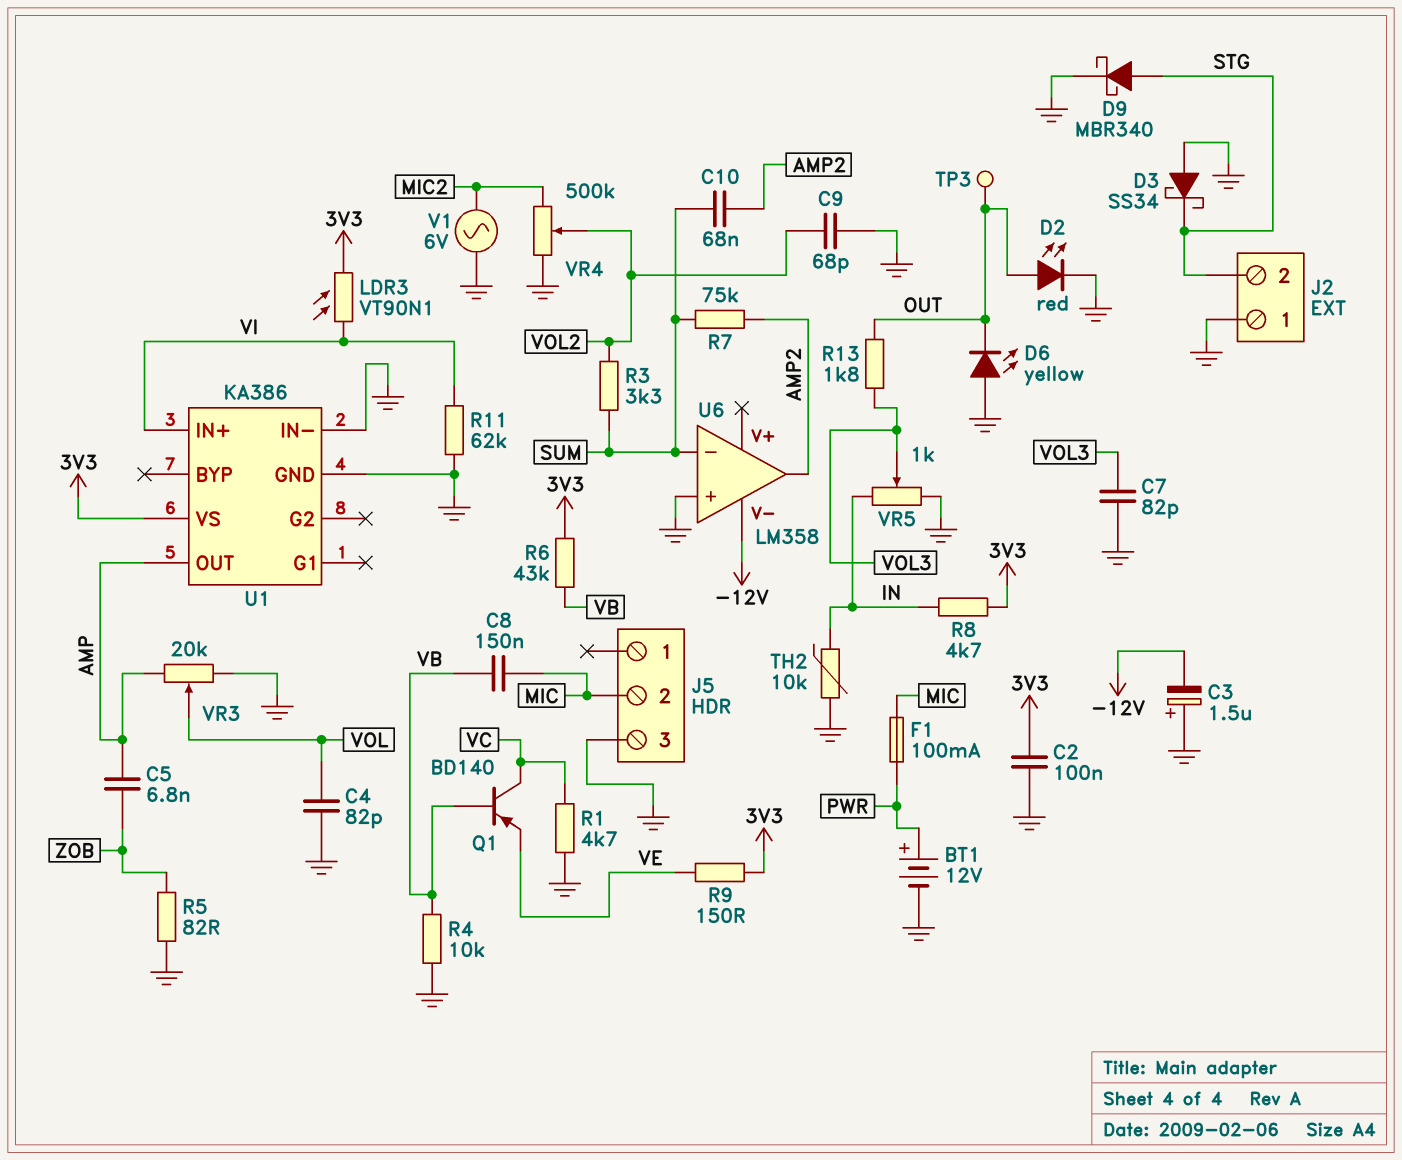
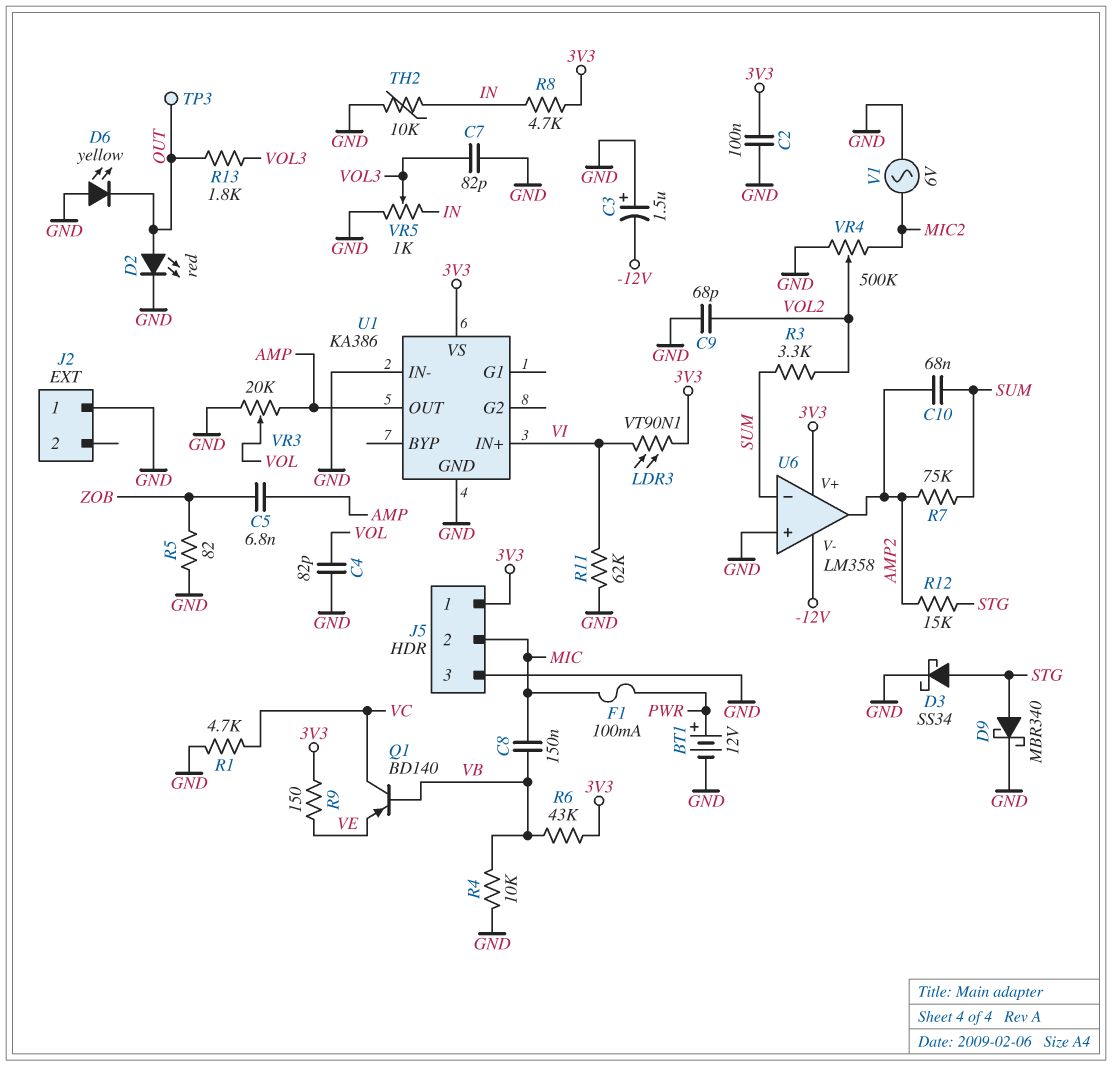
D3: schottky SS34 (A GND, K STG) -> schottky SS34 (A STG, K GND)
J2 pin 2: STG -> none
J5 pin 1: none -> 3V3
R12: none -> 15k (AMP2, STG)
U6 pin V+: none -> 3V3

